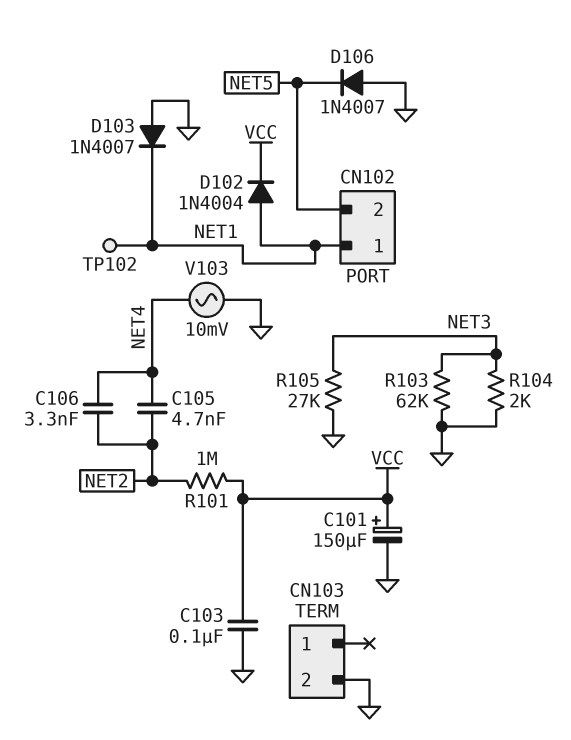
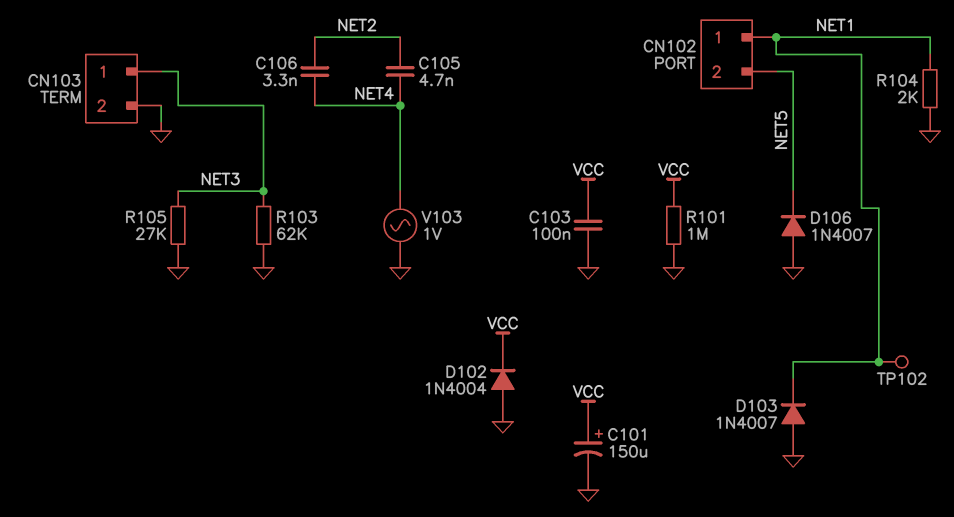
CN103 pin 1: none -> NET3
D102: diode 1N4004 (A NET1, K VCC) -> diode 1N4004 (A GND, K VCC)
R101: 1M (NET2, VCC) -> 1M (GND, VCC)
R104: 2k (GND, NET3) -> 2k (GND, NET1)
V103: AC 10mV (GND, NET4) -> AC 1V (GND, NET4)

